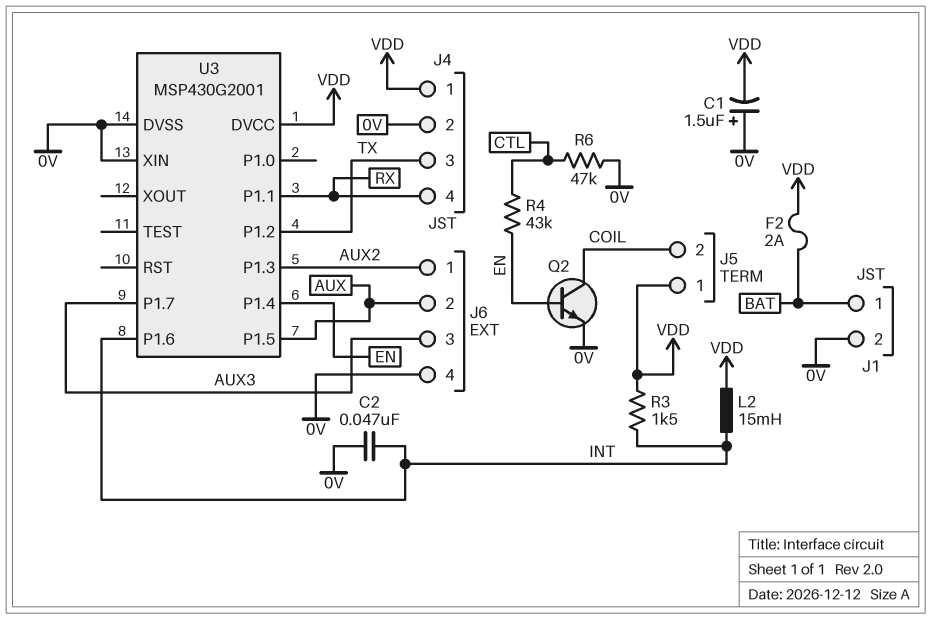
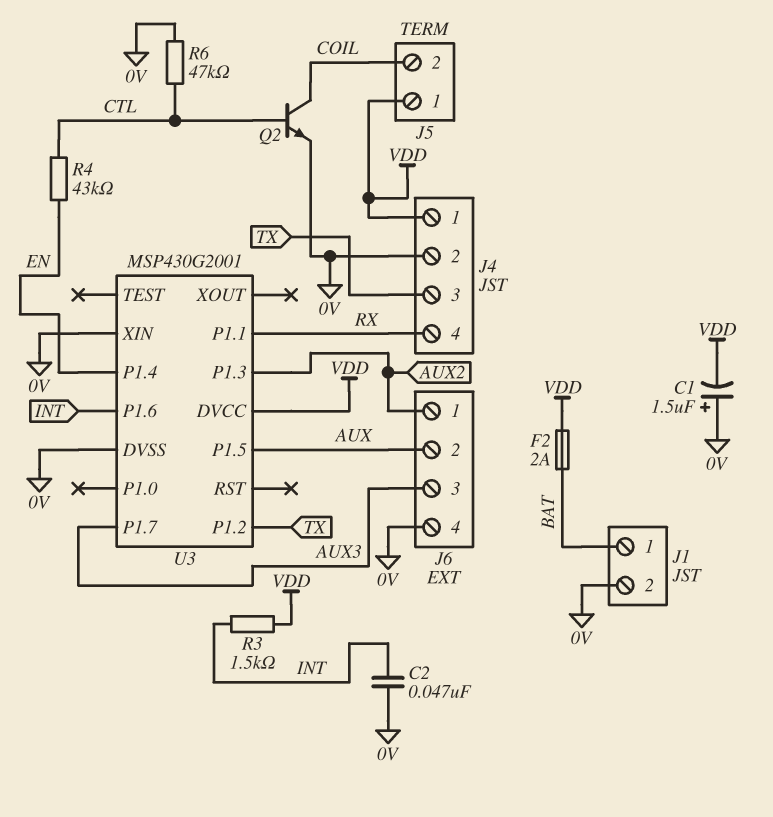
L2: 15mH (INT, VDD) -> none
Q2: NPN (B EN, C COIL, E 0V) -> NPN (B CTL, C COIL, E 0V)

